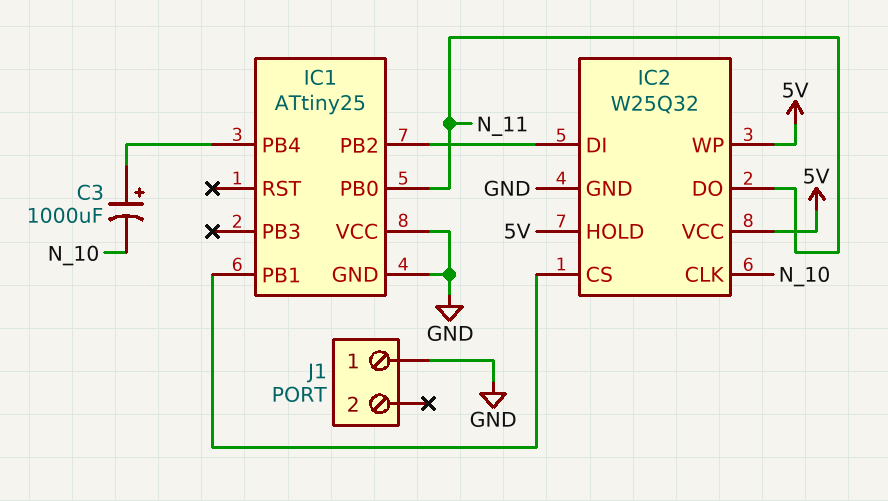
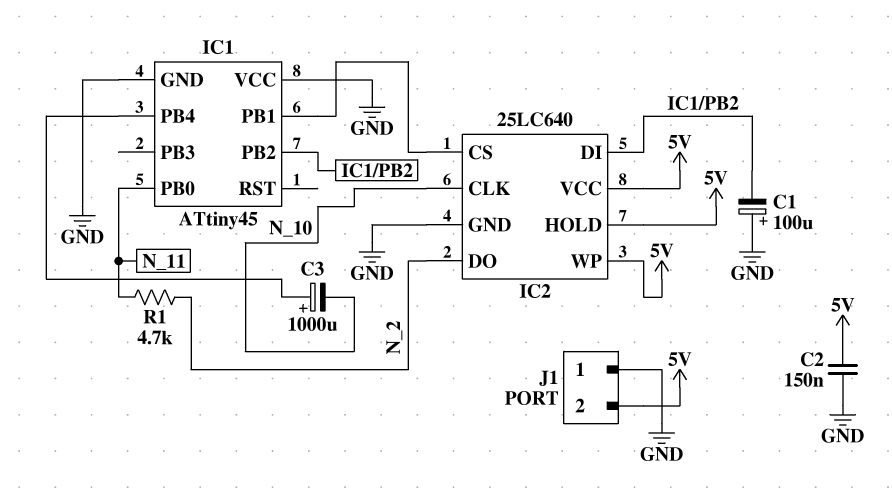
C1: none -> 100uF (plus GND, minus IC1/PB2)
C2: none -> 150nF (5V, GND)
IC1: ATtiny25 -> ATtiny45
IC2: W25Q32 -> 25LC640
IC2 pin DO: N_11 -> N_2
J1 pin 2: none -> 5V
R1: none -> 4.7k (N_2, N_11)

